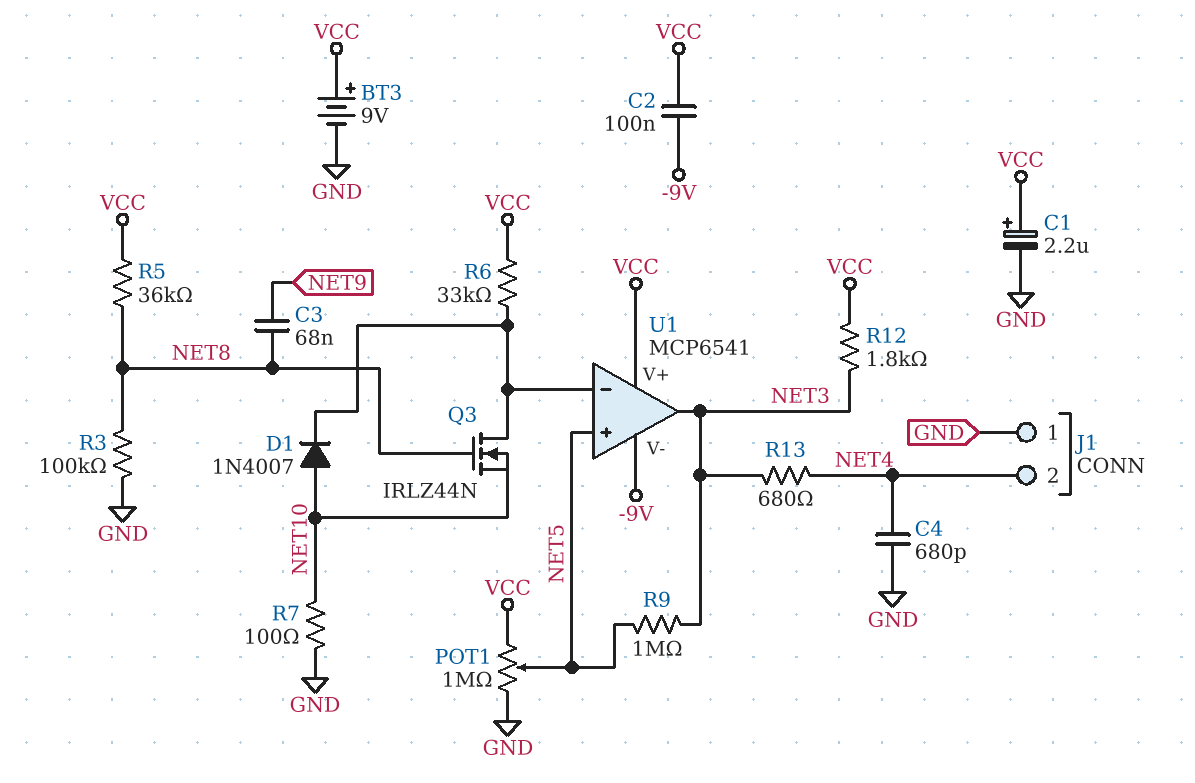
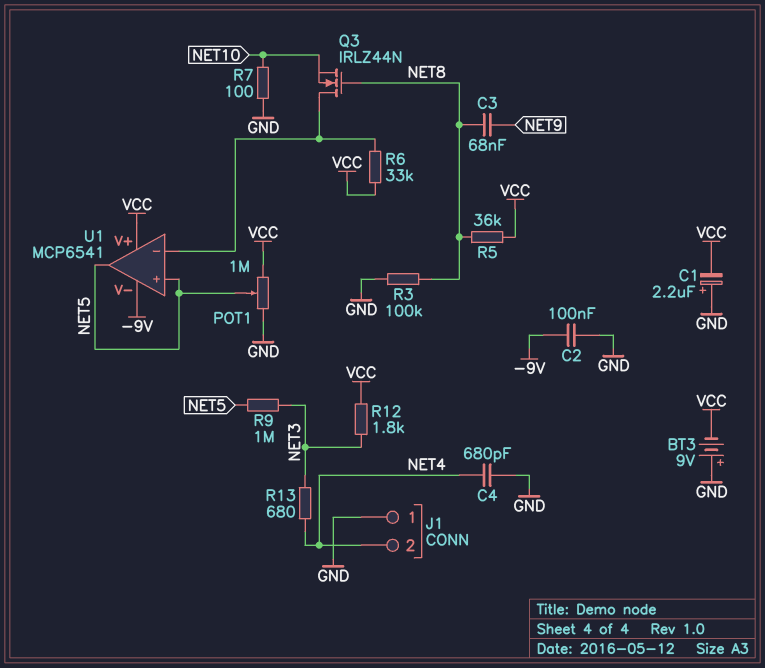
BT3: 9V (plus VCC, minus GND) -> 9V (plus GND, minus VCC)
C1: 2.2uF (plus VCC, minus GND) -> 2.2uF (plus GND, minus VCC)
C2: 100nF (-9V, VCC) -> 100nF (-9V, GND)
D1: diode 1N4007 (A NET10, K U1/in-) -> none
U1 pin out: NET3 -> NET5

